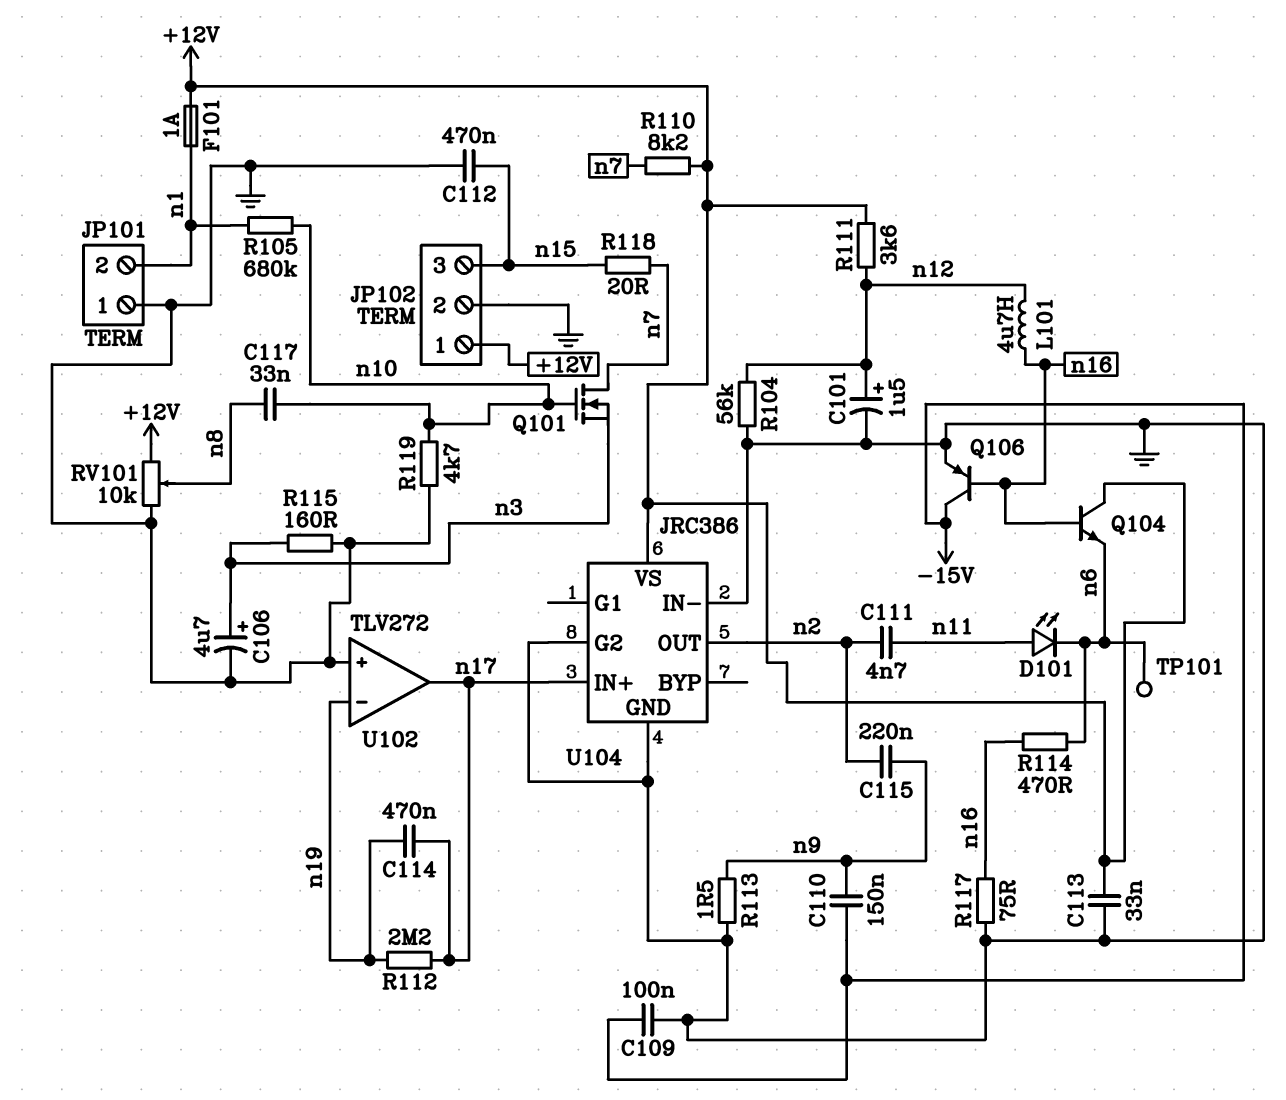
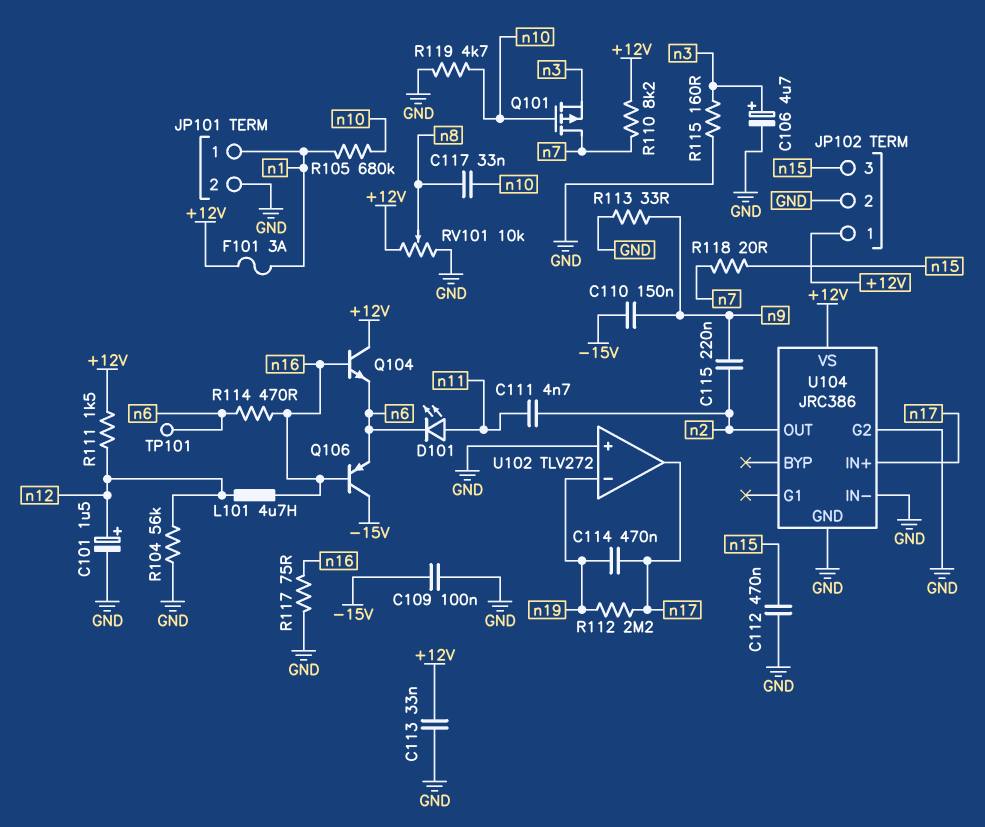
F101: 1A (+12V, n1) -> 3A (+12V, n1)
JP101 pin 1: GND -> n1
JP101 pin 2: n1 -> GND
Q101: NMOS (G n10, D n7, S n3) -> PMOS (G n10, D n7, S n3)
Q106: PNP (B n16, C -15V, E GND) -> PNP (B n16, C -15V, E n6)
R111: 3.6k (+12V, n12) -> 1.5k (+12V, n12)
R113: 1.5 (GND, n9) -> 33 (GND, n9)

